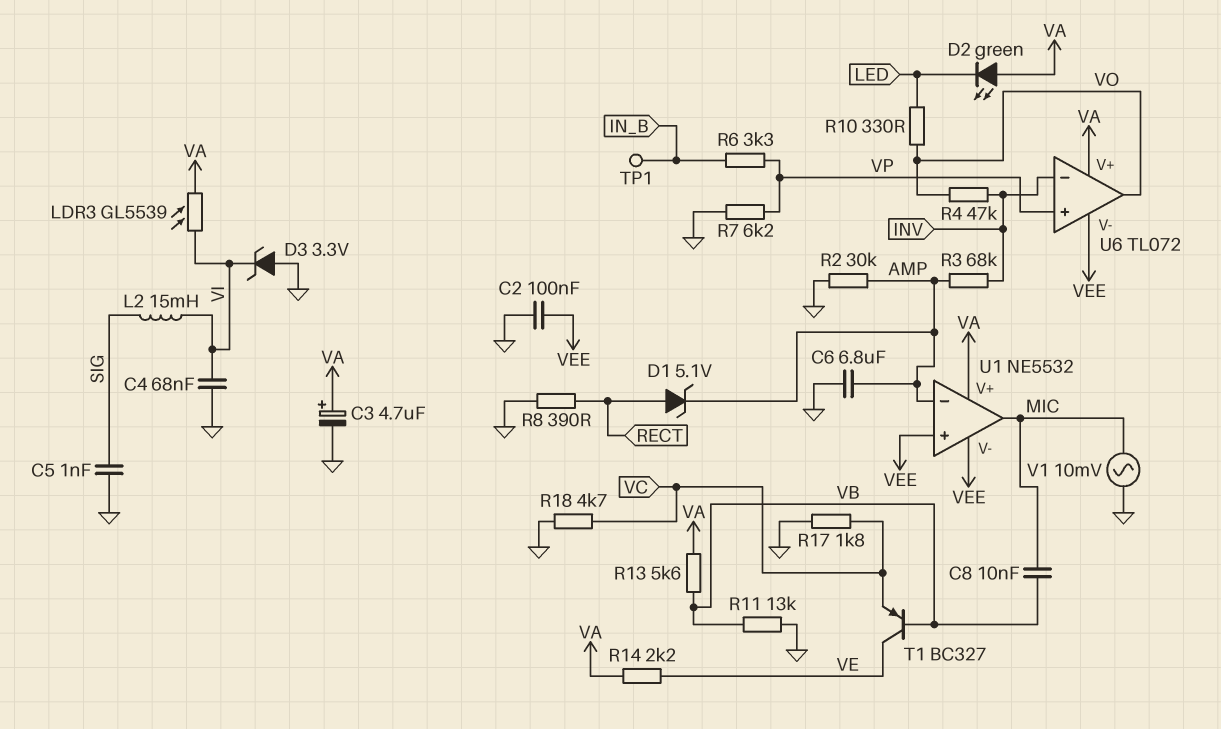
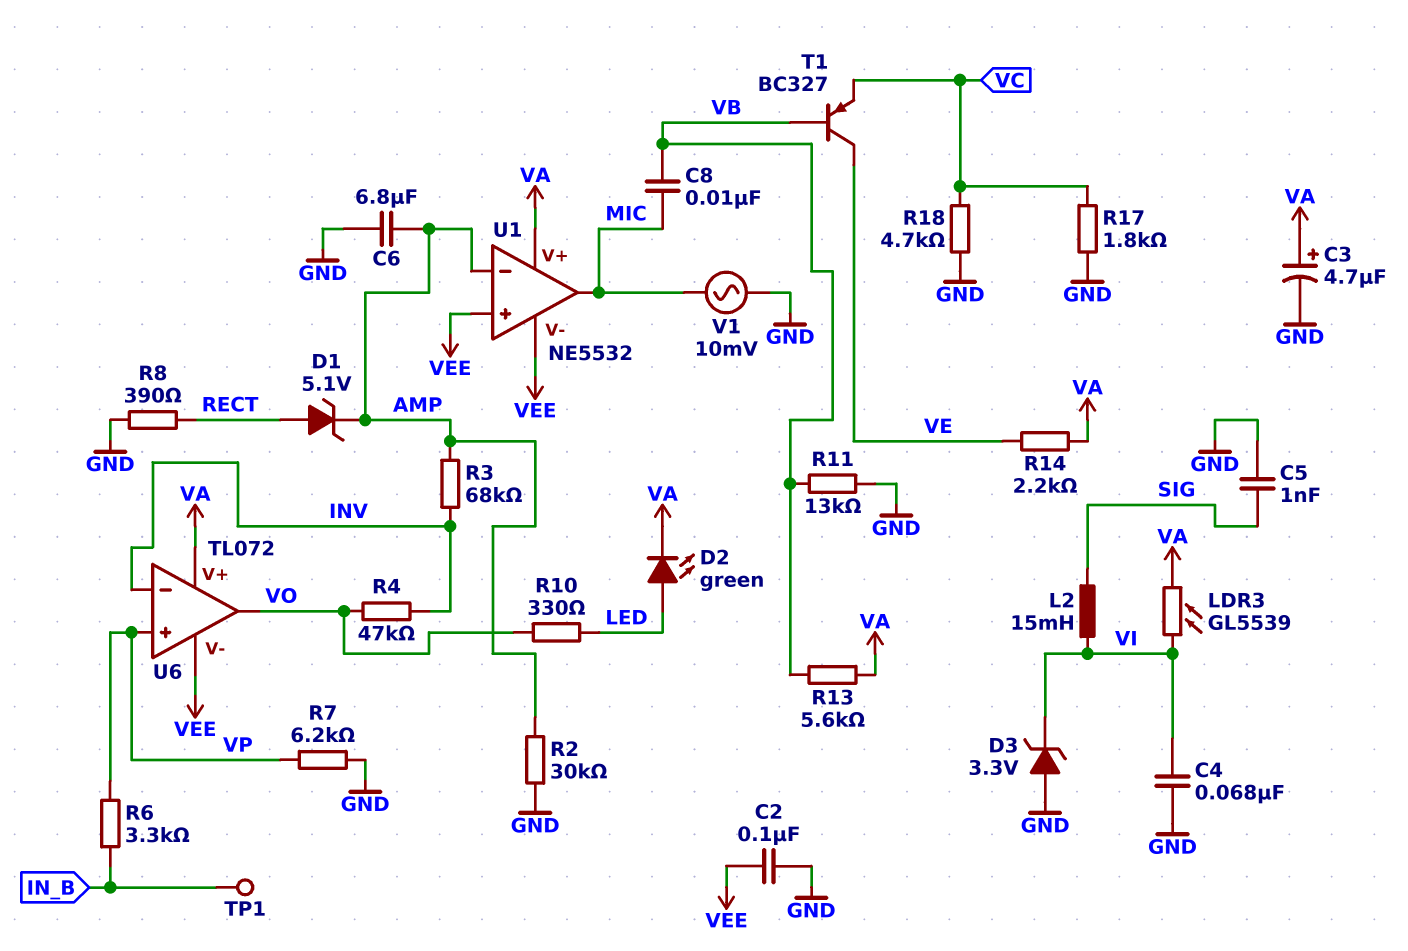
D2: LED green (A VA, K LED) -> LED green (A LED, K VA)

